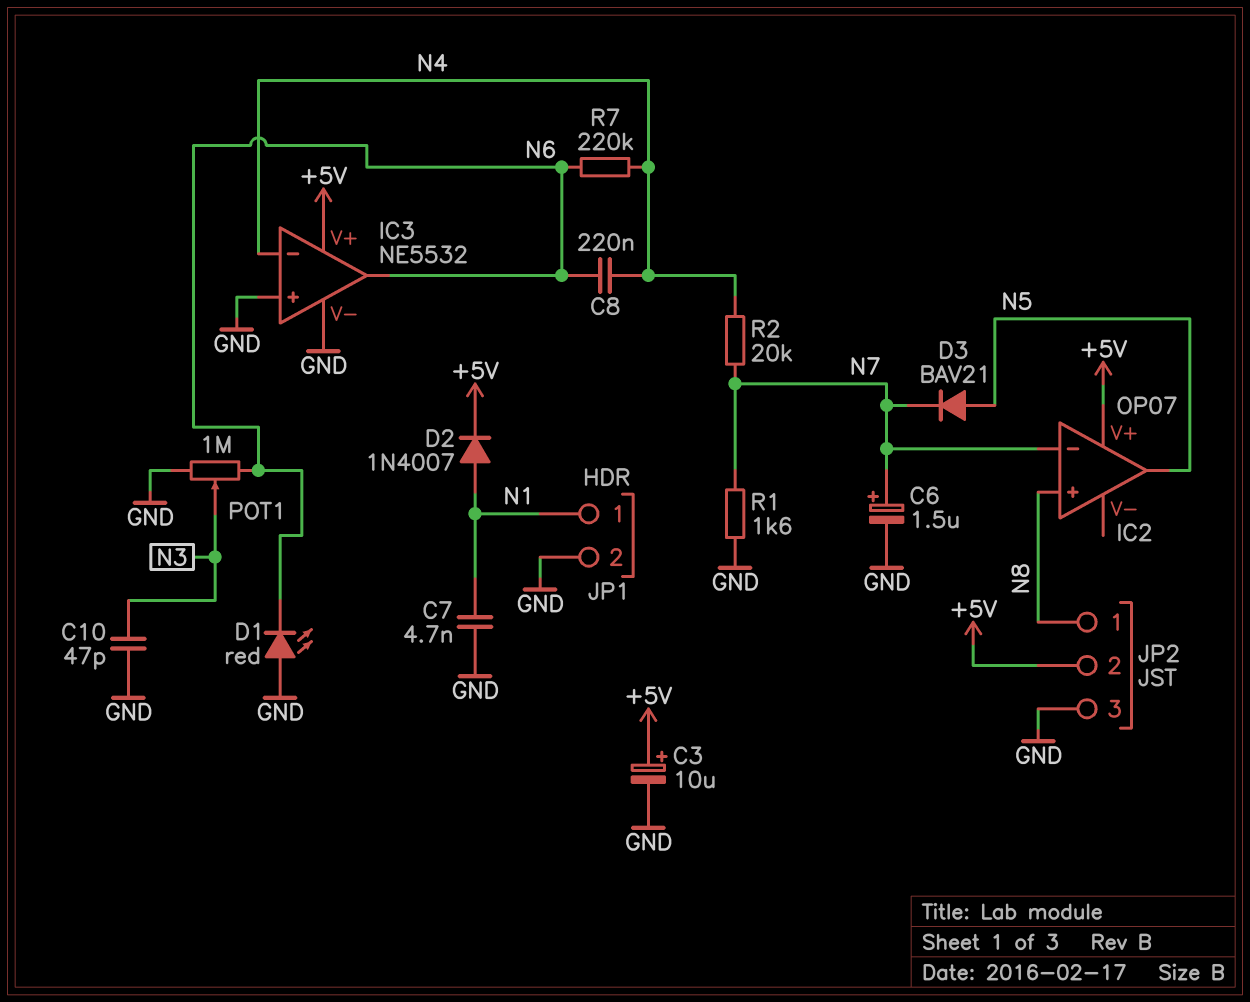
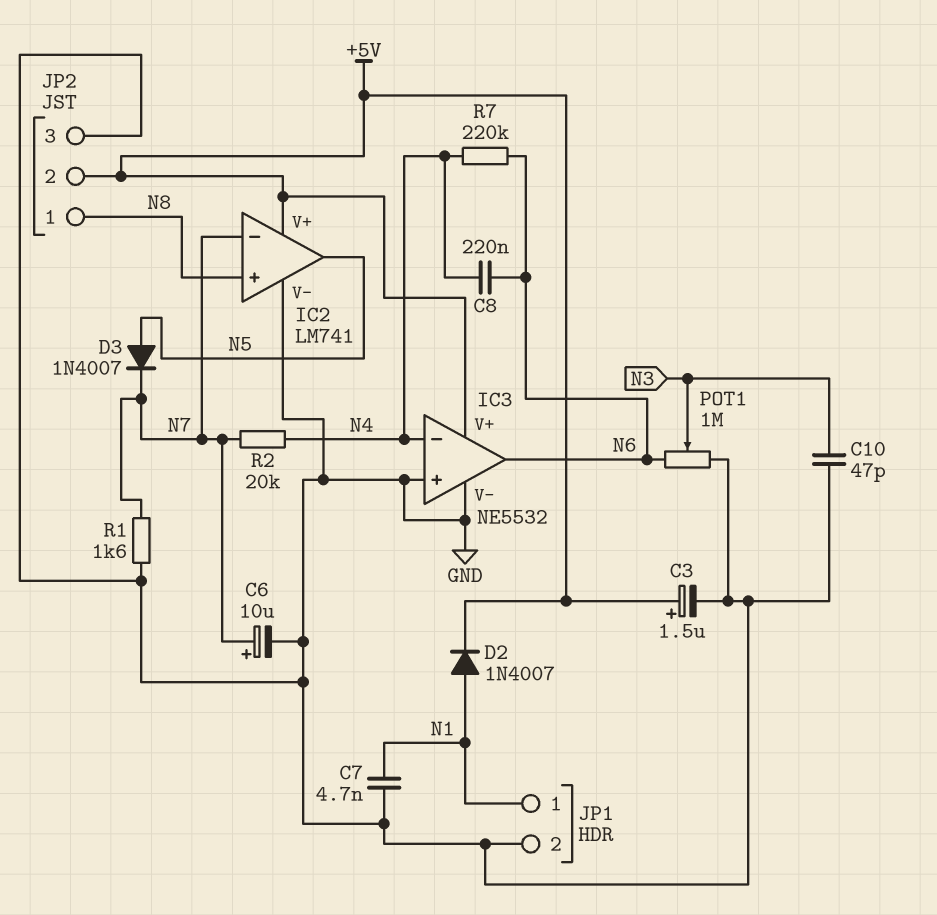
C3: 10uF (plus +5V, minus GND) -> 1.5uF (plus +5V, minus GND)
C6: 1.5uF (plus N7, minus GND) -> 10uF (plus N7, minus GND)
D1: LED red (A GND, K N6) -> none
D3: diode BAV21 (A N5, K N7) -> diode 1N4007 (A N5, K N7)
IC2: OP07 -> LM741
IC2 pin V-: none -> GND

